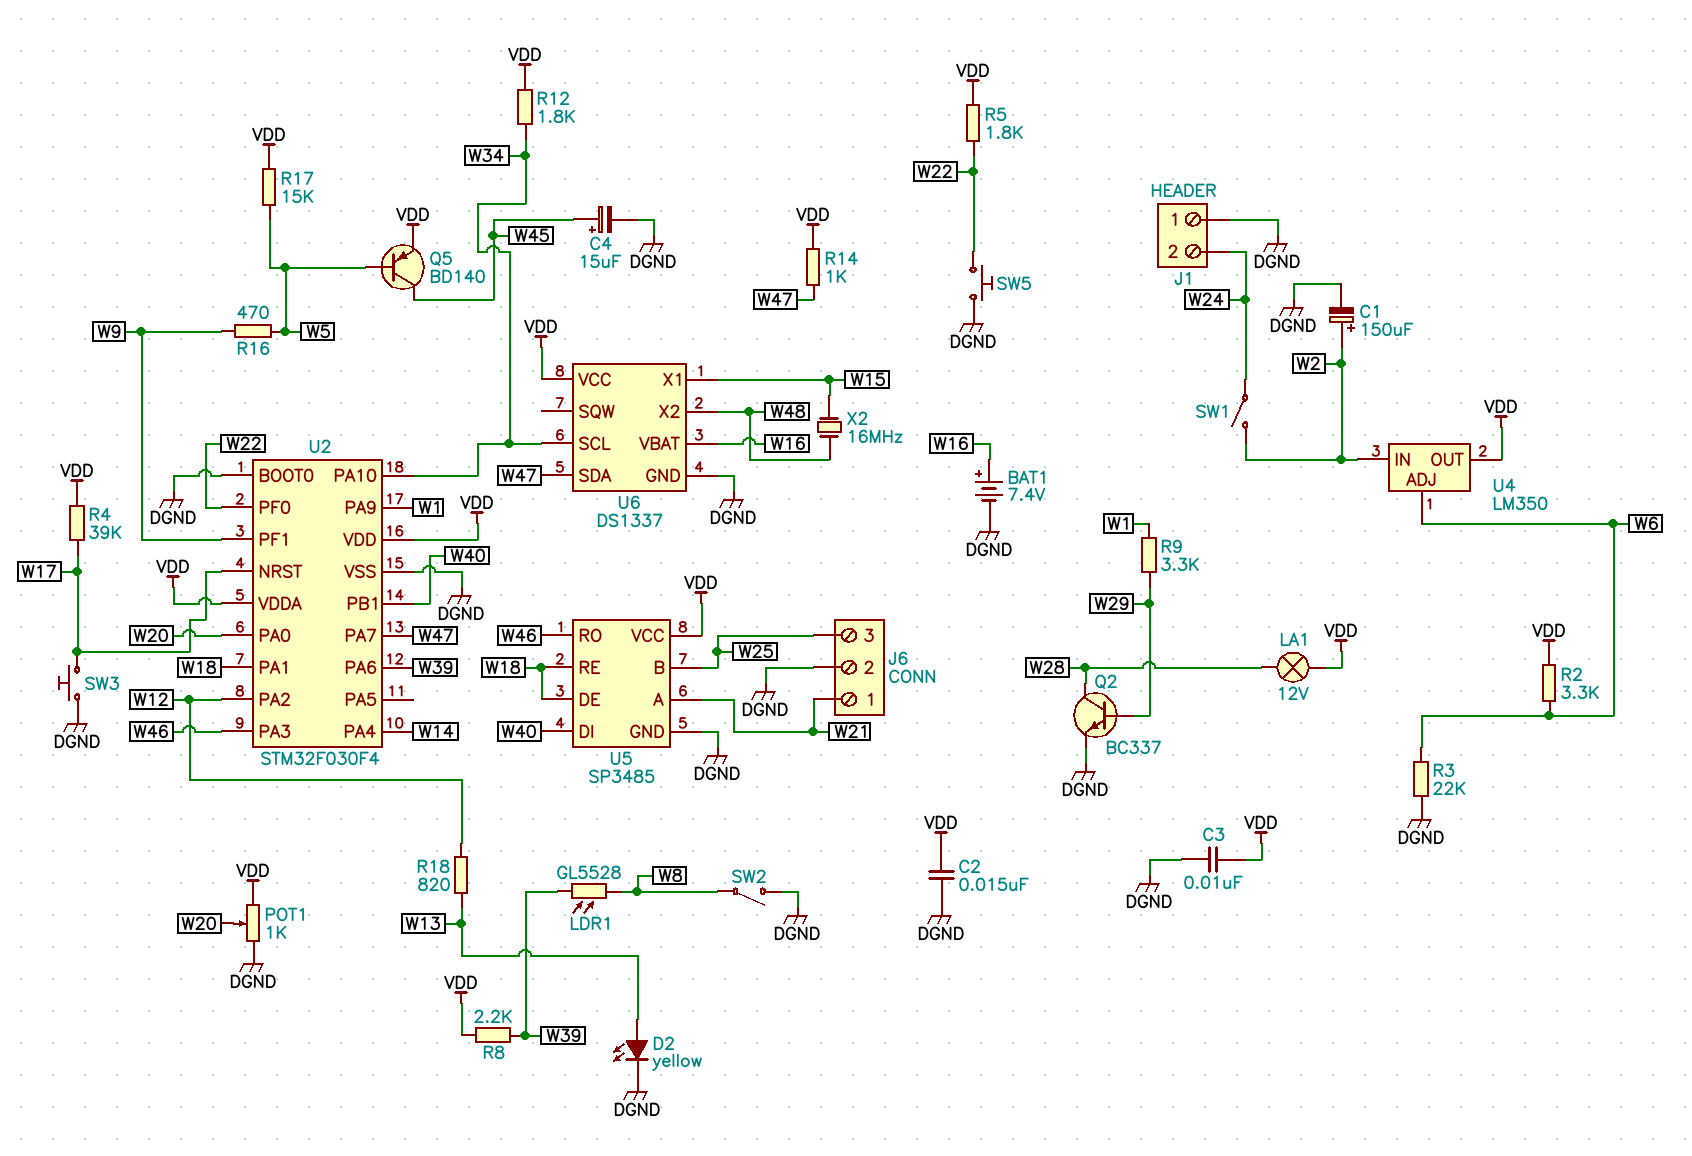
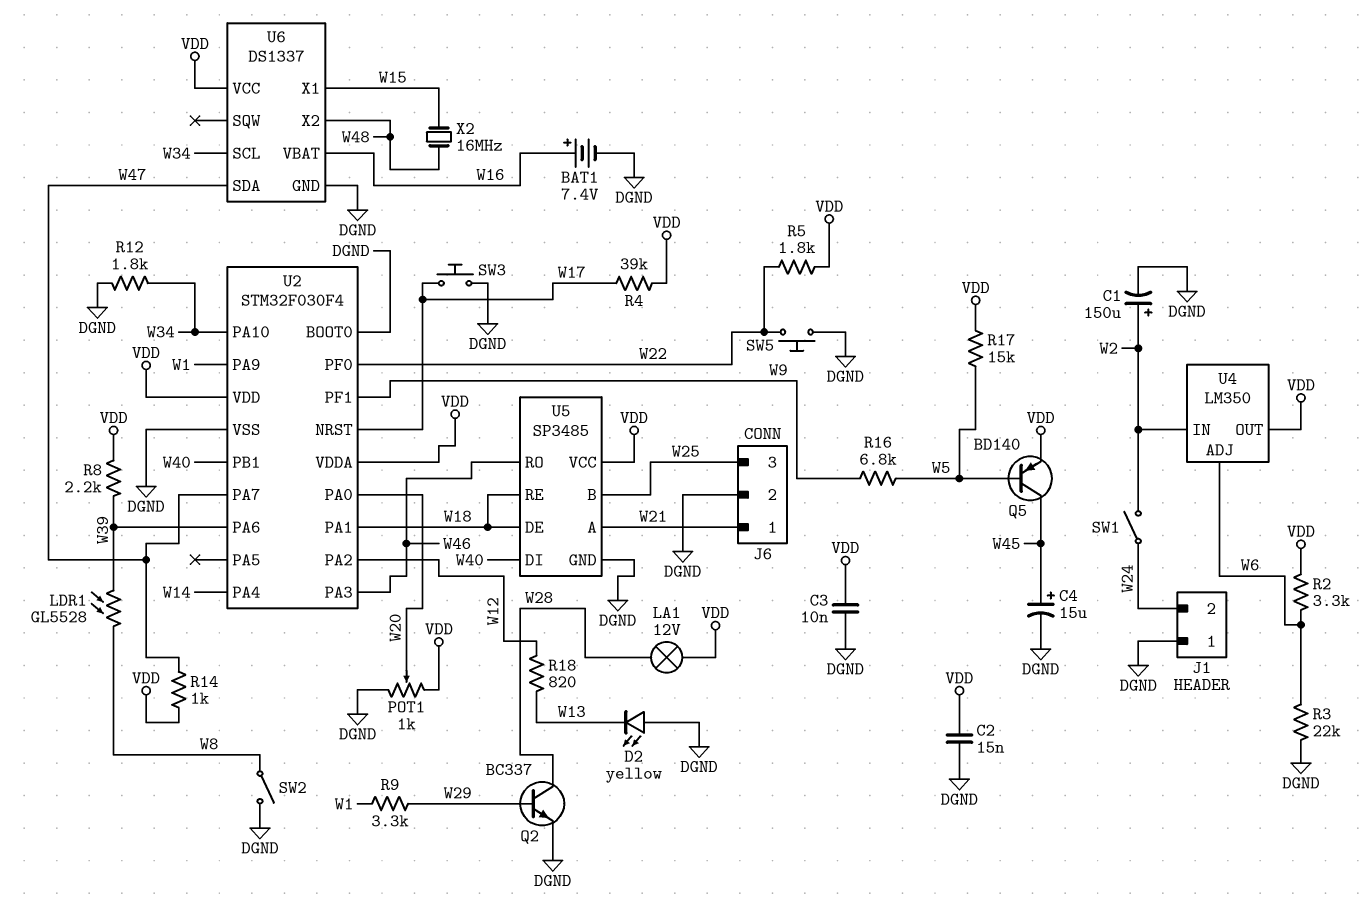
D2: LED yellow (A W13, K DGND) -> LED yellow (A DGND, K W13)
R12: 1.8k (VDD, W34) -> 1.8k (DGND, W34)
R16: 470 (W5, W9) -> 6.8k (W5, W9)

